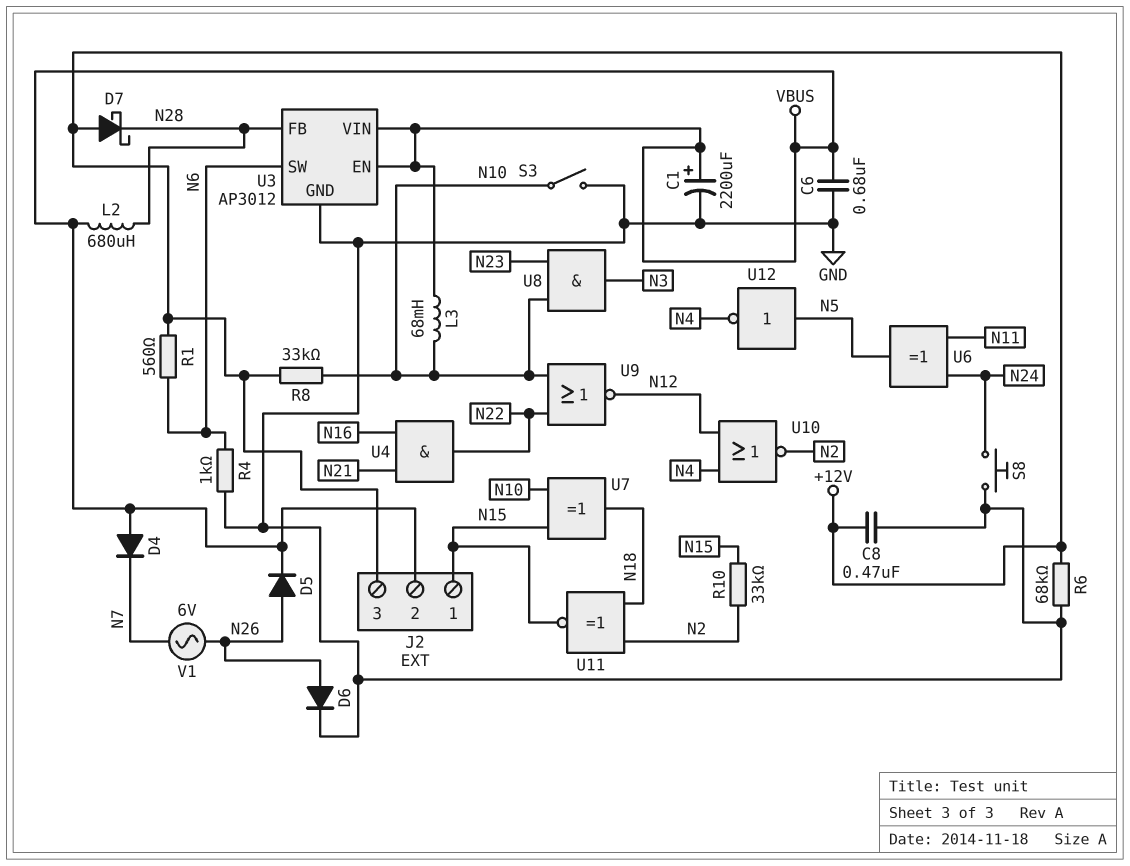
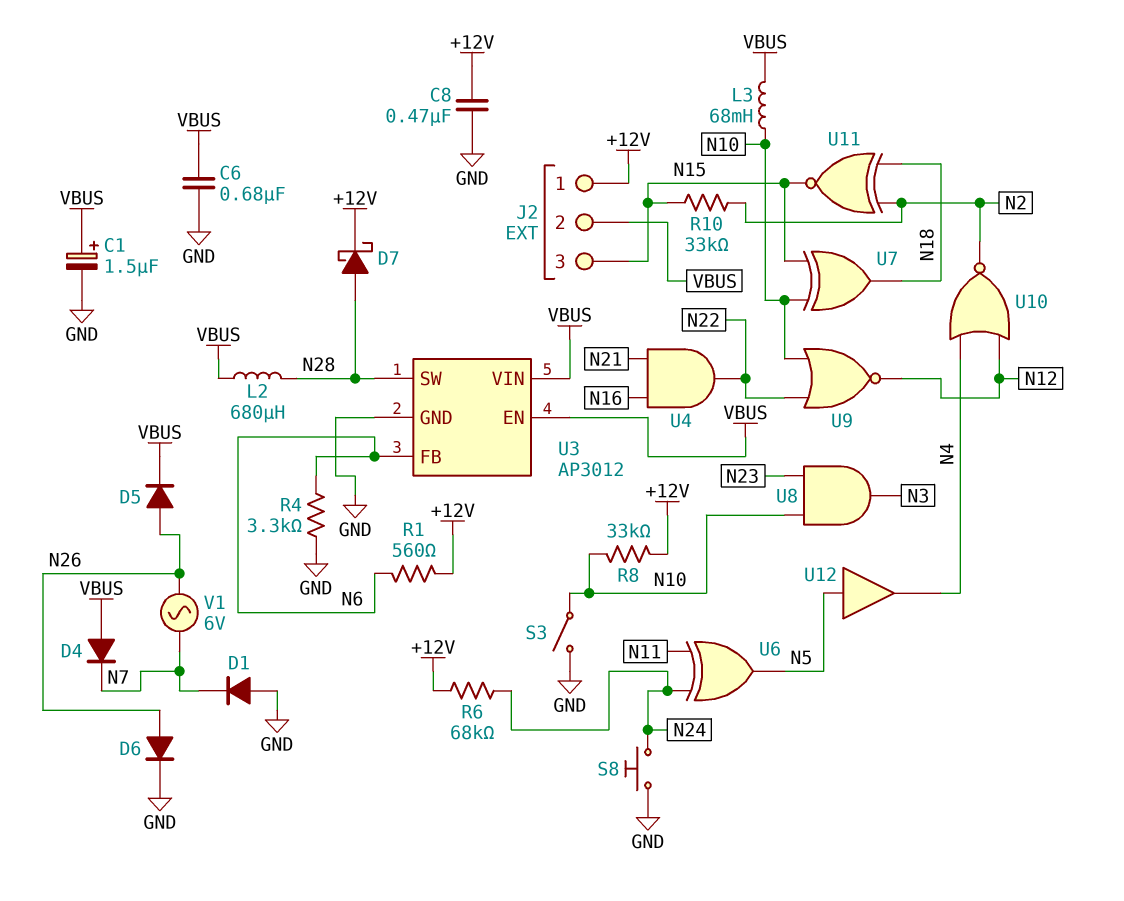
C1: 2200uF (plus VBUS, minus GND) -> 1.5uF (plus VBUS, minus GND)
D1: none -> diode (A GND, K N7)
D7: schottky (A +12V, K N28) -> schottky (A N28, K +12V)
J2 pin 1: N15 -> +12V
J2 pin 3: +12V -> N15
R4: 1k (GND, N6) -> 3.3k (GND, N6)
R6: 68k (+12V, GND) -> 68k (+12V, N24)
U3 pin FB: N28 -> N6
U3 pin SW: N6 -> N28
U12: NOT (in N5, out N4) -> buffer (in N5, out N4)

